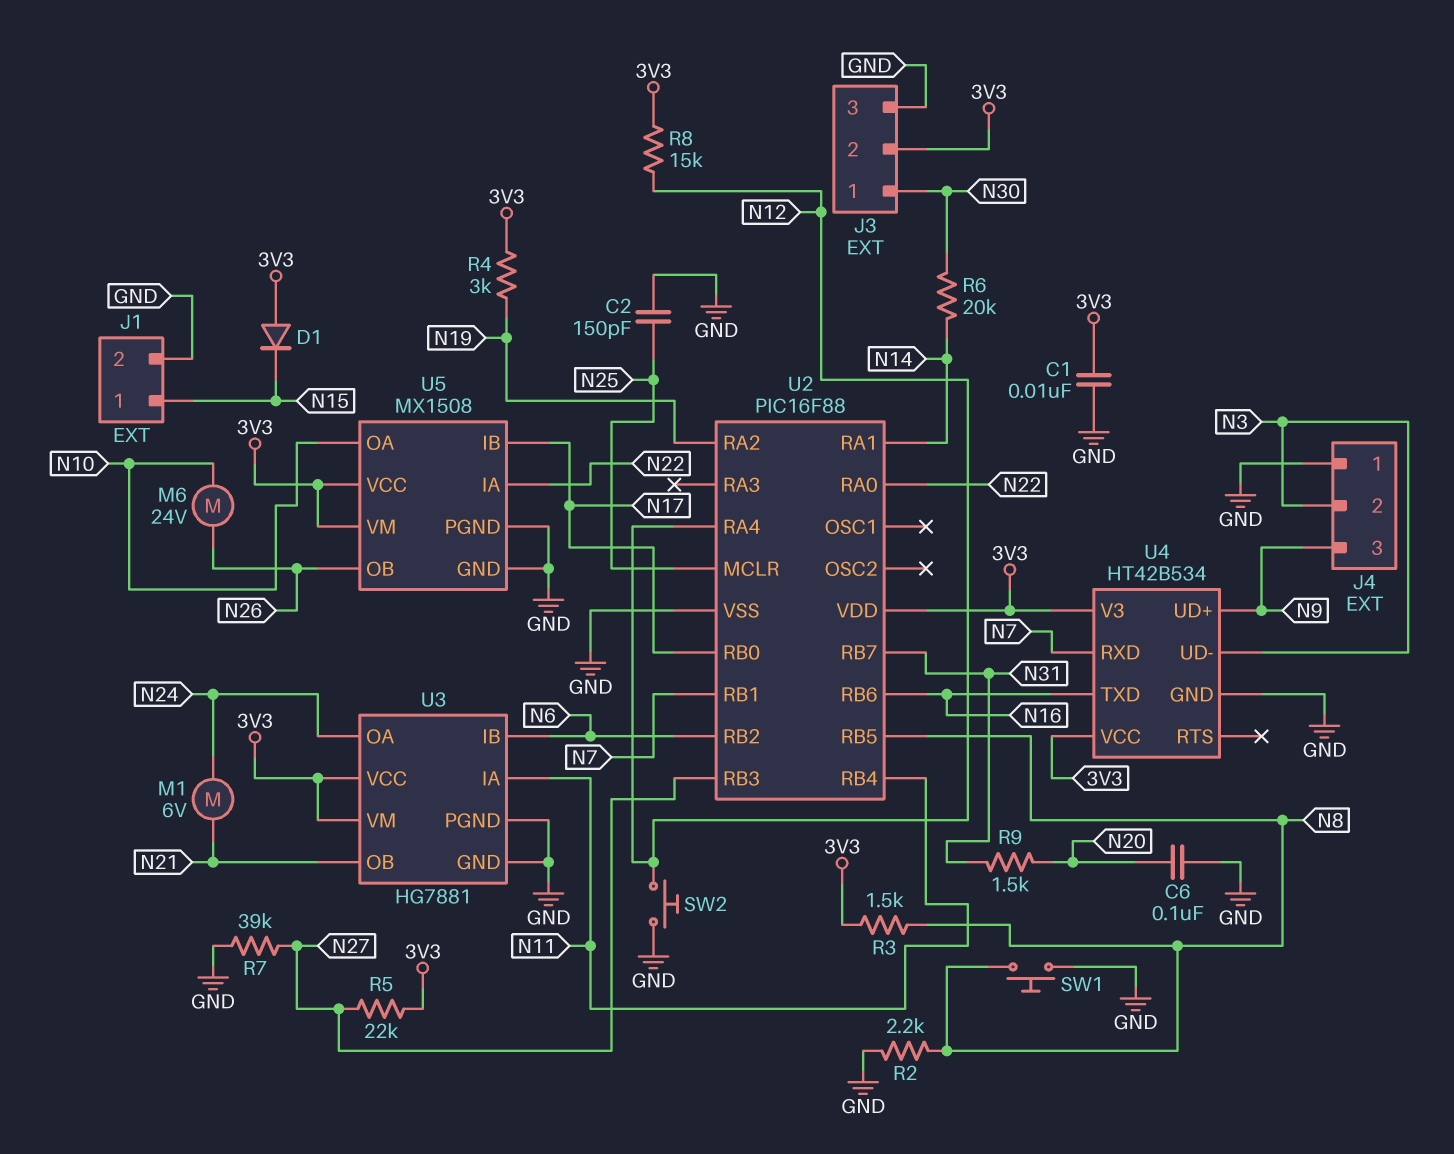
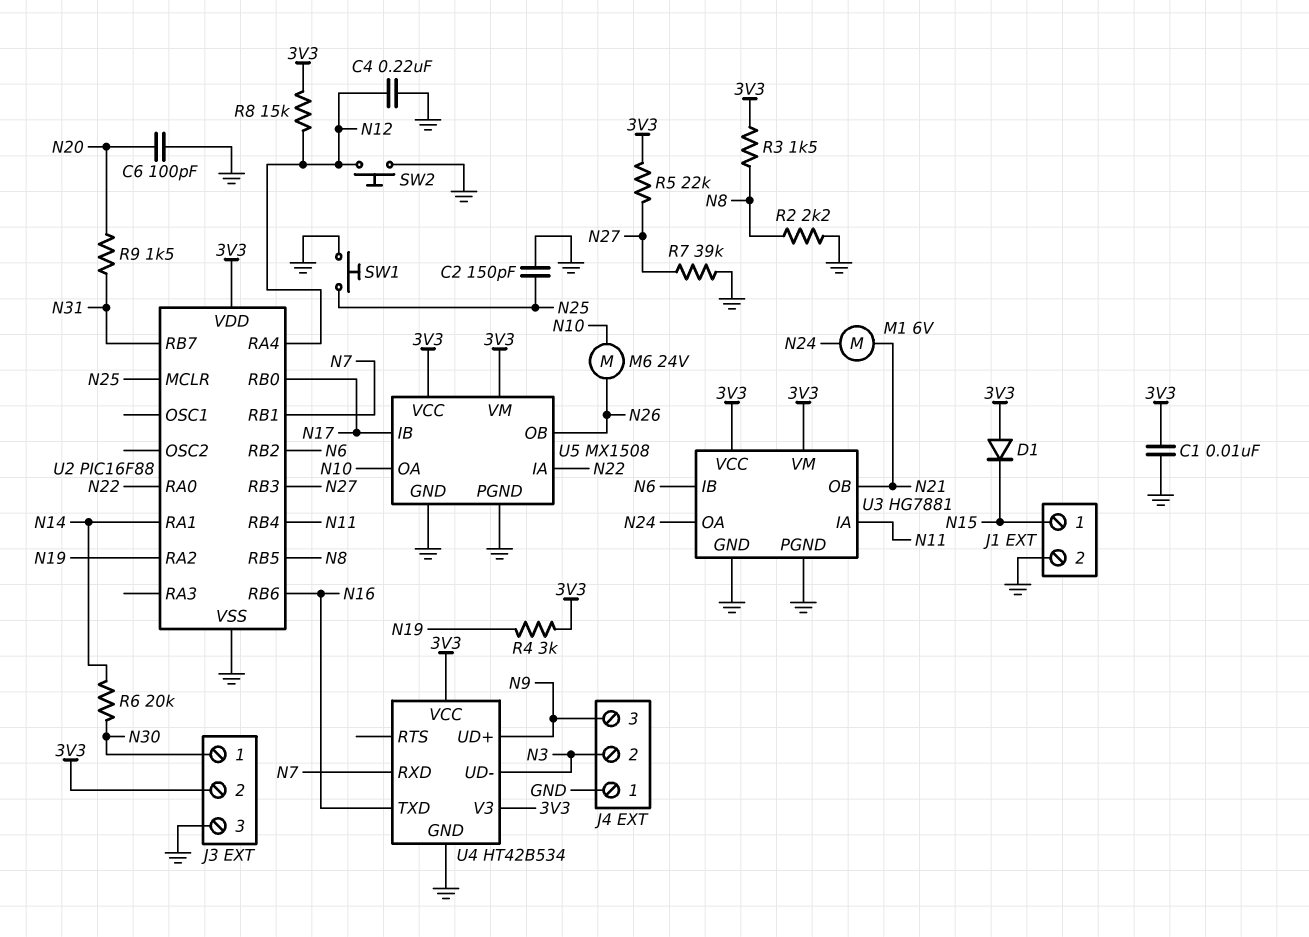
C4: none -> 220nF (GND, N12)
C6: 100nF (GND, N20) -> 100pF (GND, N20)
SW1: button (GND, N8) -> button (GND, N25)

